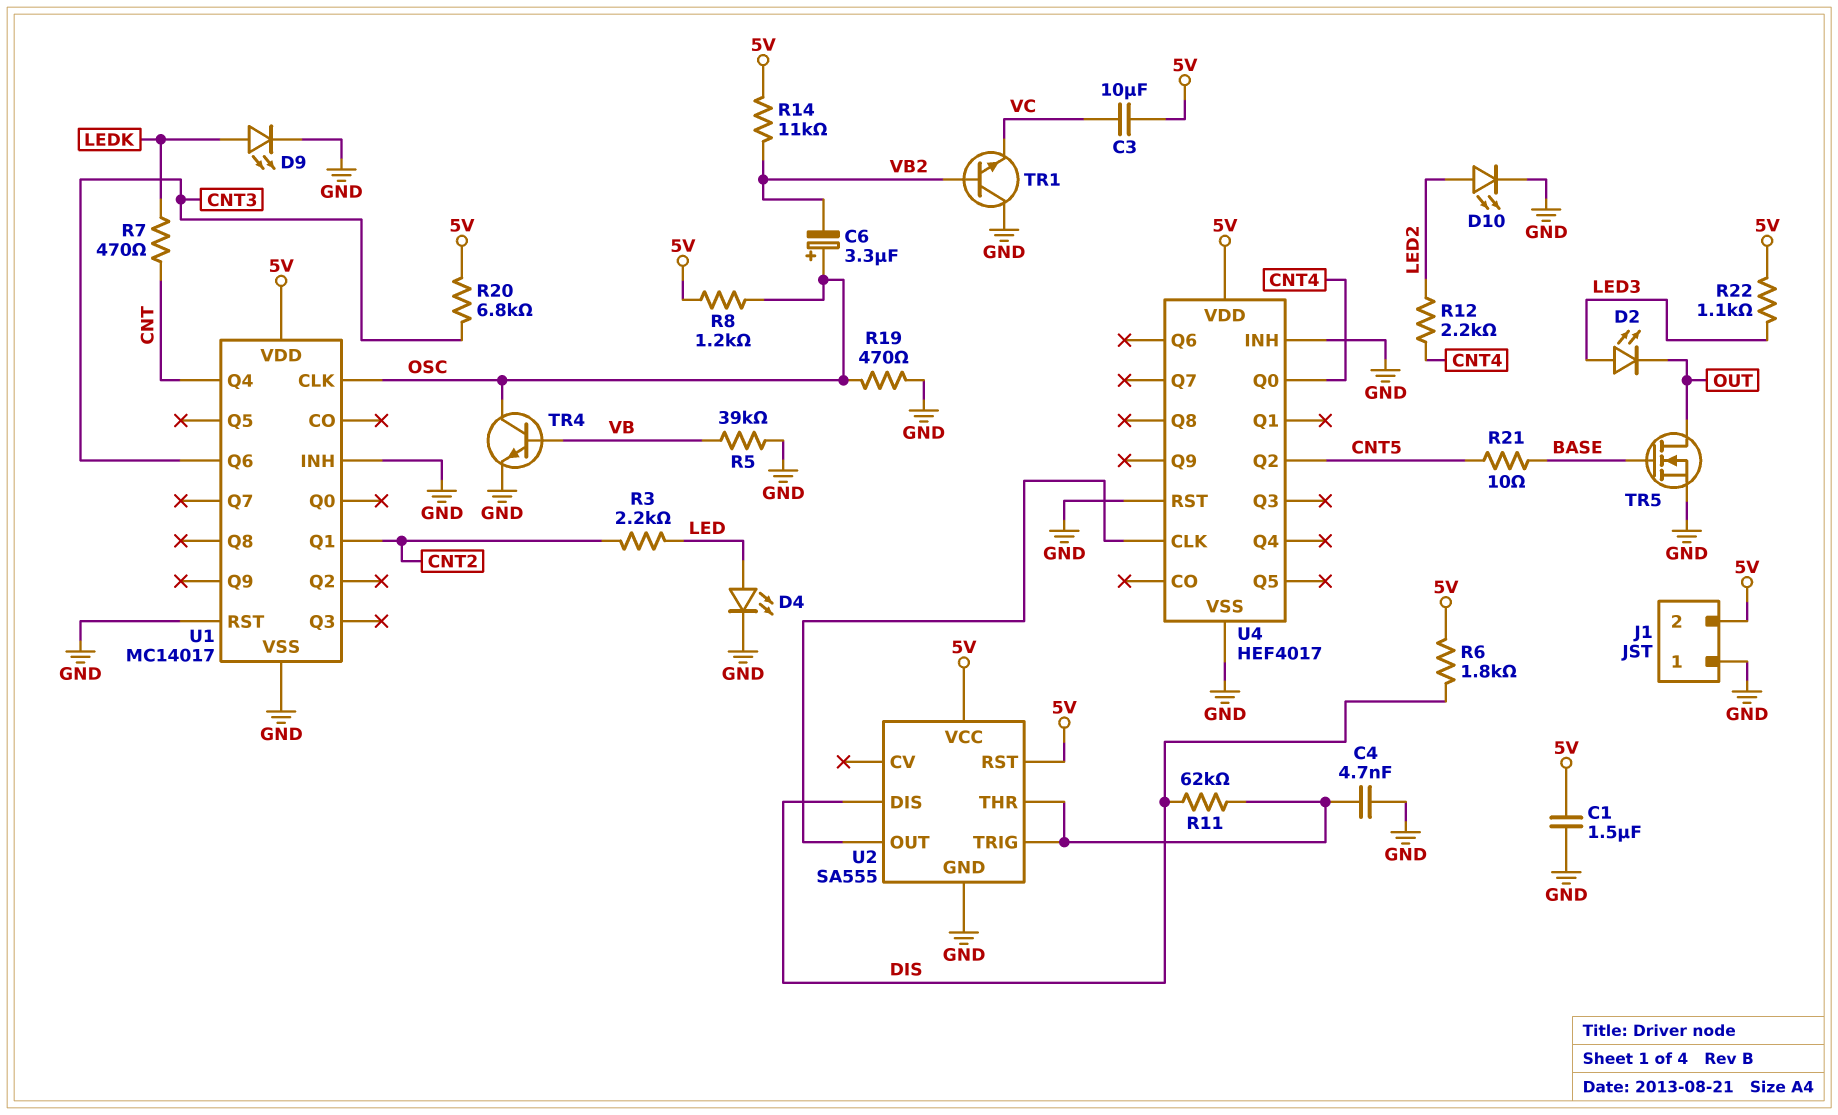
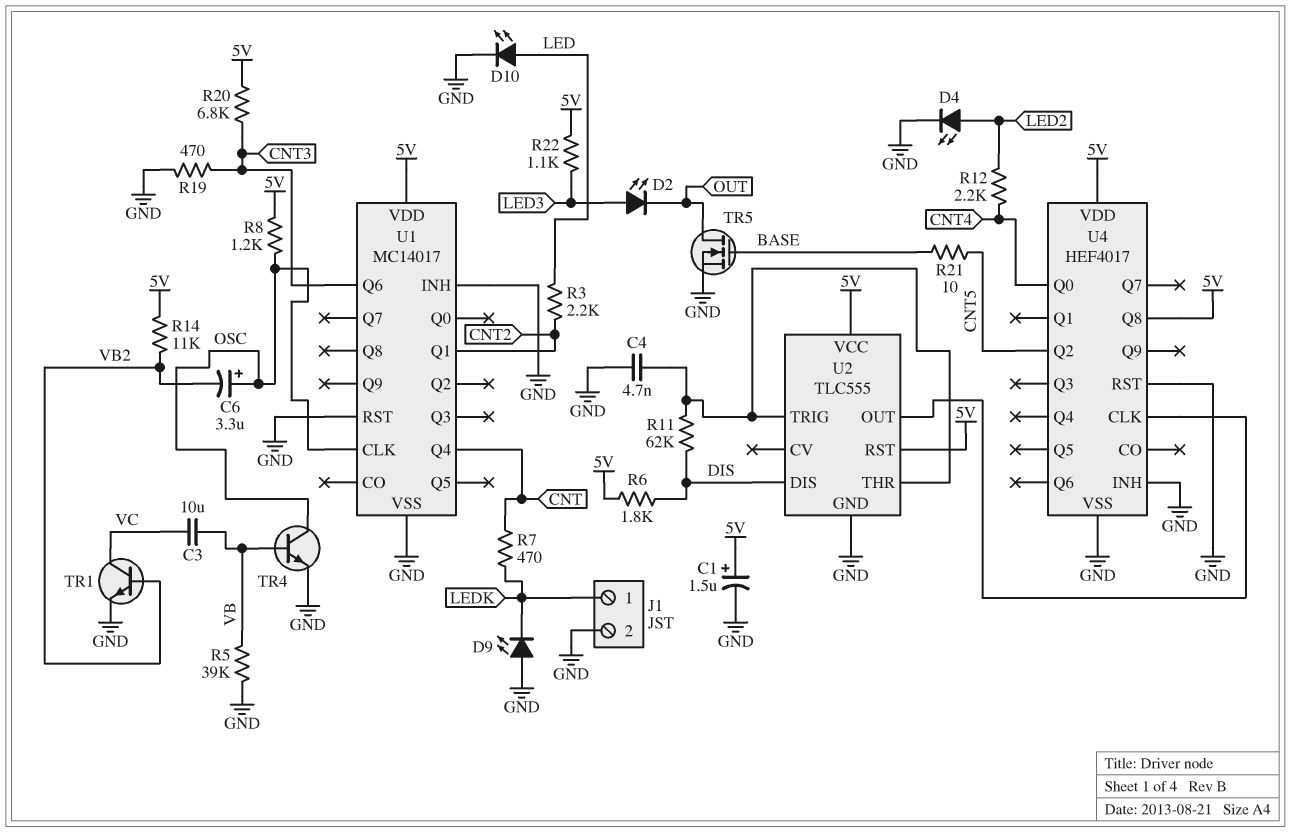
C1: 1.5uF (5V, GND) -> 1.5uF (plus 5V, minus GND)
C3: 10uF (5V, VC) -> 10uF (VB, VC)
D4: LED (A LED, K GND) -> LED (A LED2, K GND)
D9: LED (A LEDK, K GND) -> LED (A GND, K LEDK)
D10: LED (A LED2, K GND) -> LED (A LED, K GND)
J1 pin 1: GND -> LEDK
J1 pin 2: 5V -> GND
R19: 470 (GND, OSC) -> 470 (CNT3, GND)
TR1: NPN (B VB2, C GND, E VC) -> NPN (B VB2, C VC, E GND)
U2: SA555 -> TLC555
U4 pin Q8: none -> 5V

